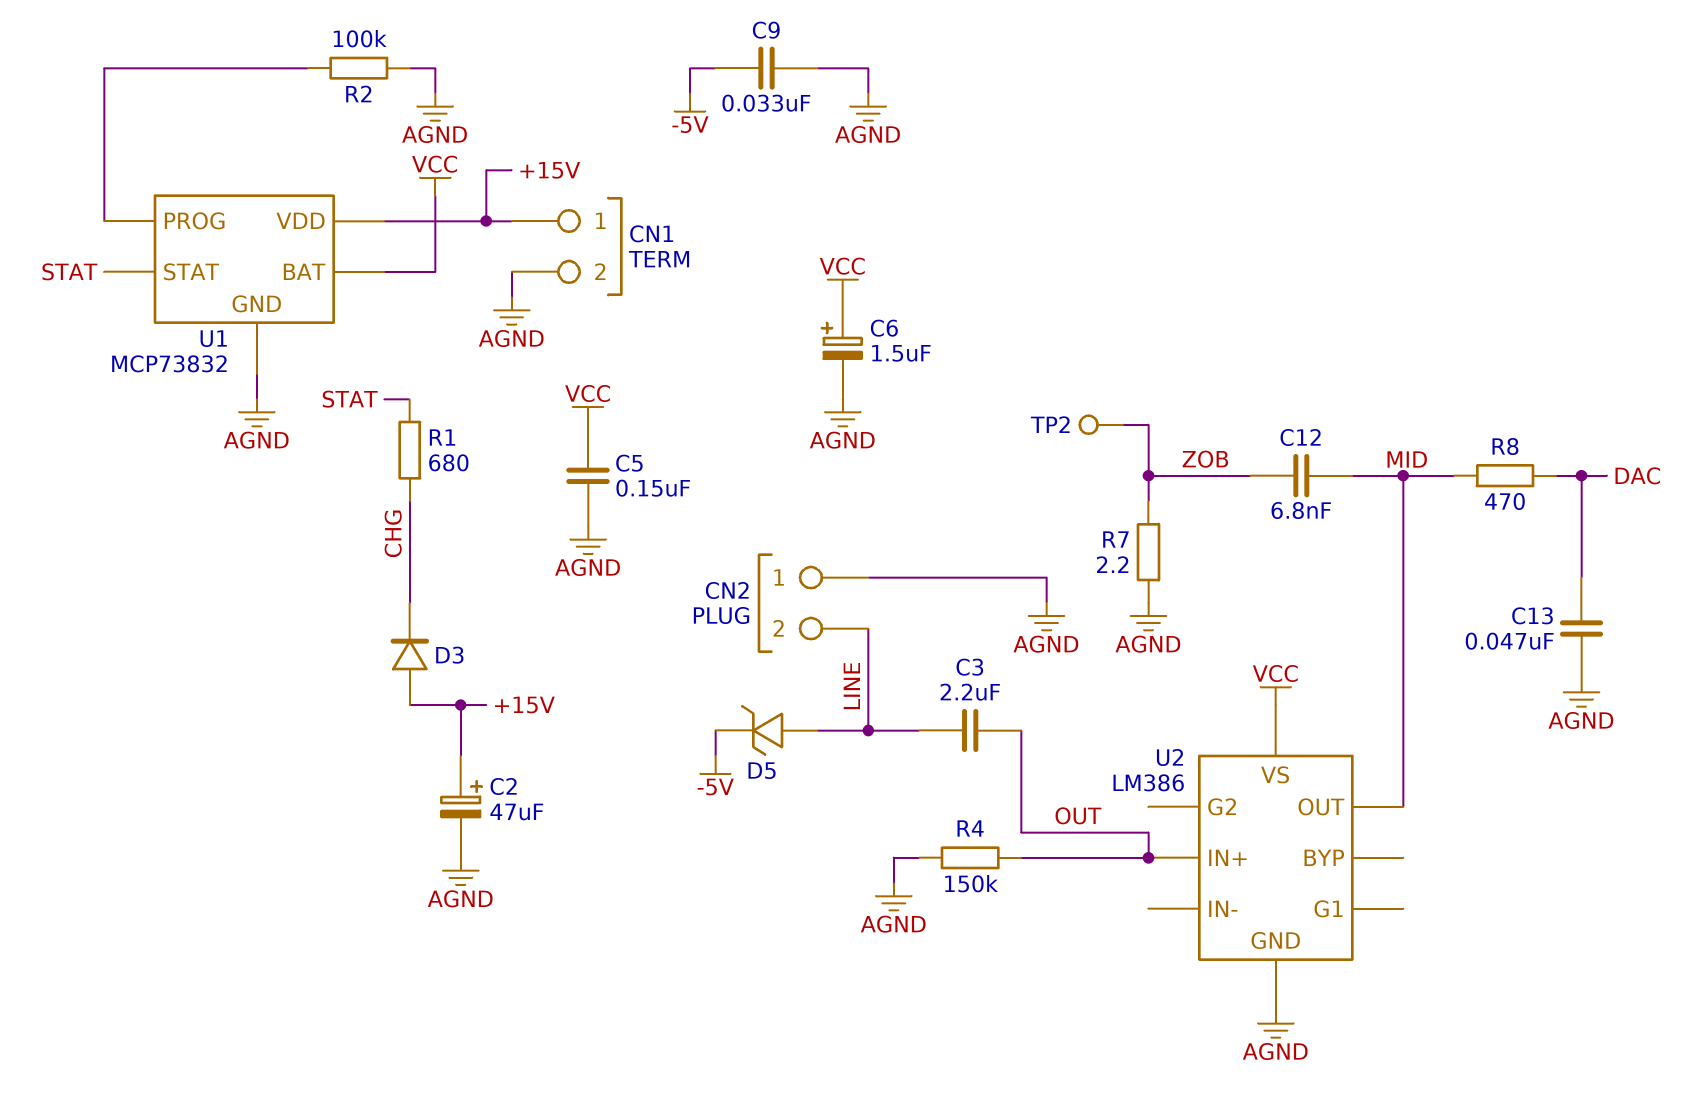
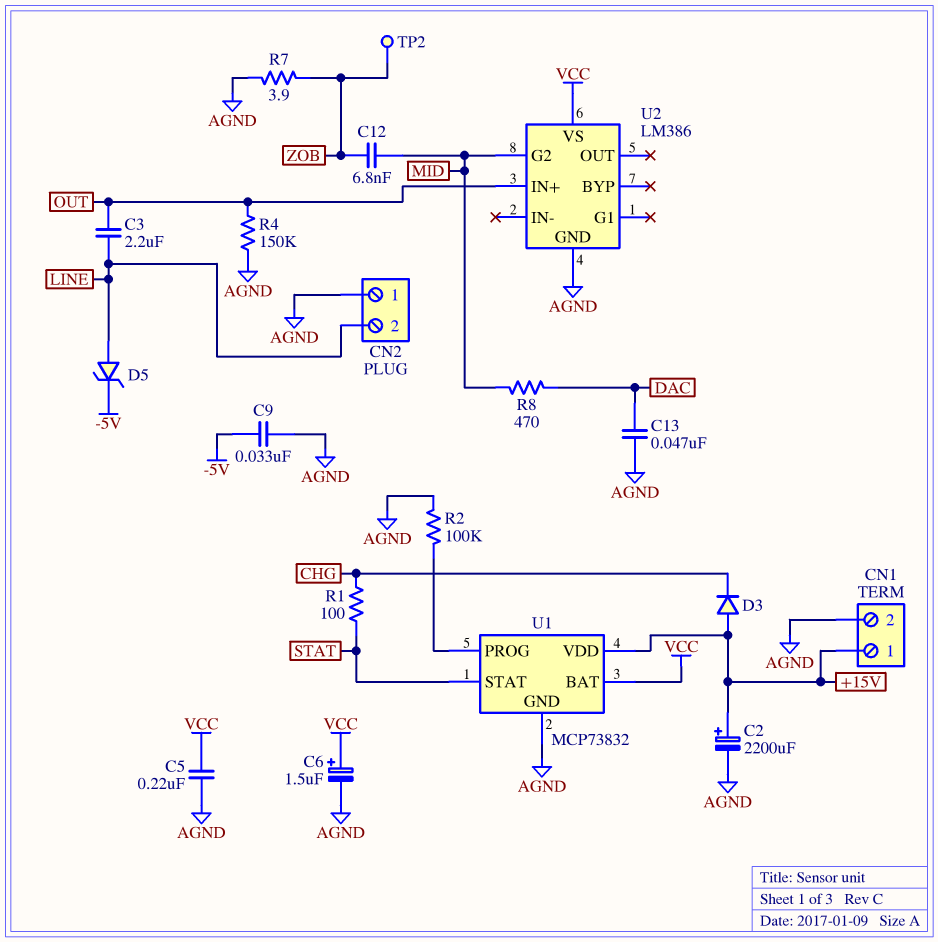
C2: 47uF (plus +15V, minus AGND) -> 2200uF (plus +15V, minus AGND)
C5: 150nF (AGND, VCC) -> 220nF (AGND, VCC)
R1: 680 (CHG, STAT) -> 100 (CHG, STAT)
R7: 2.2 (AGND, ZOB) -> 3.9 (AGND, ZOB)
U2 pin G2: none -> MID
U2 pin OUT: MID -> none

